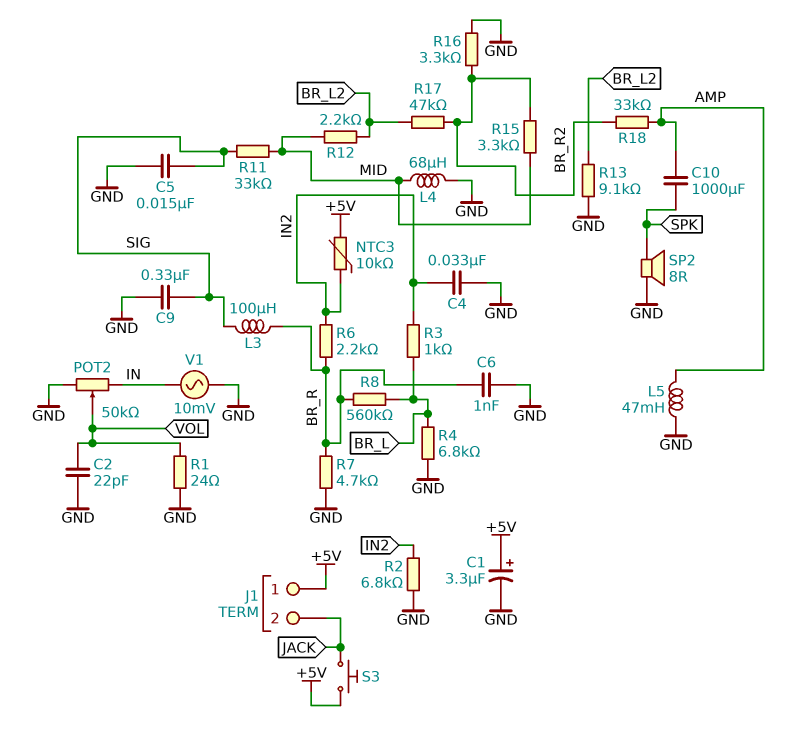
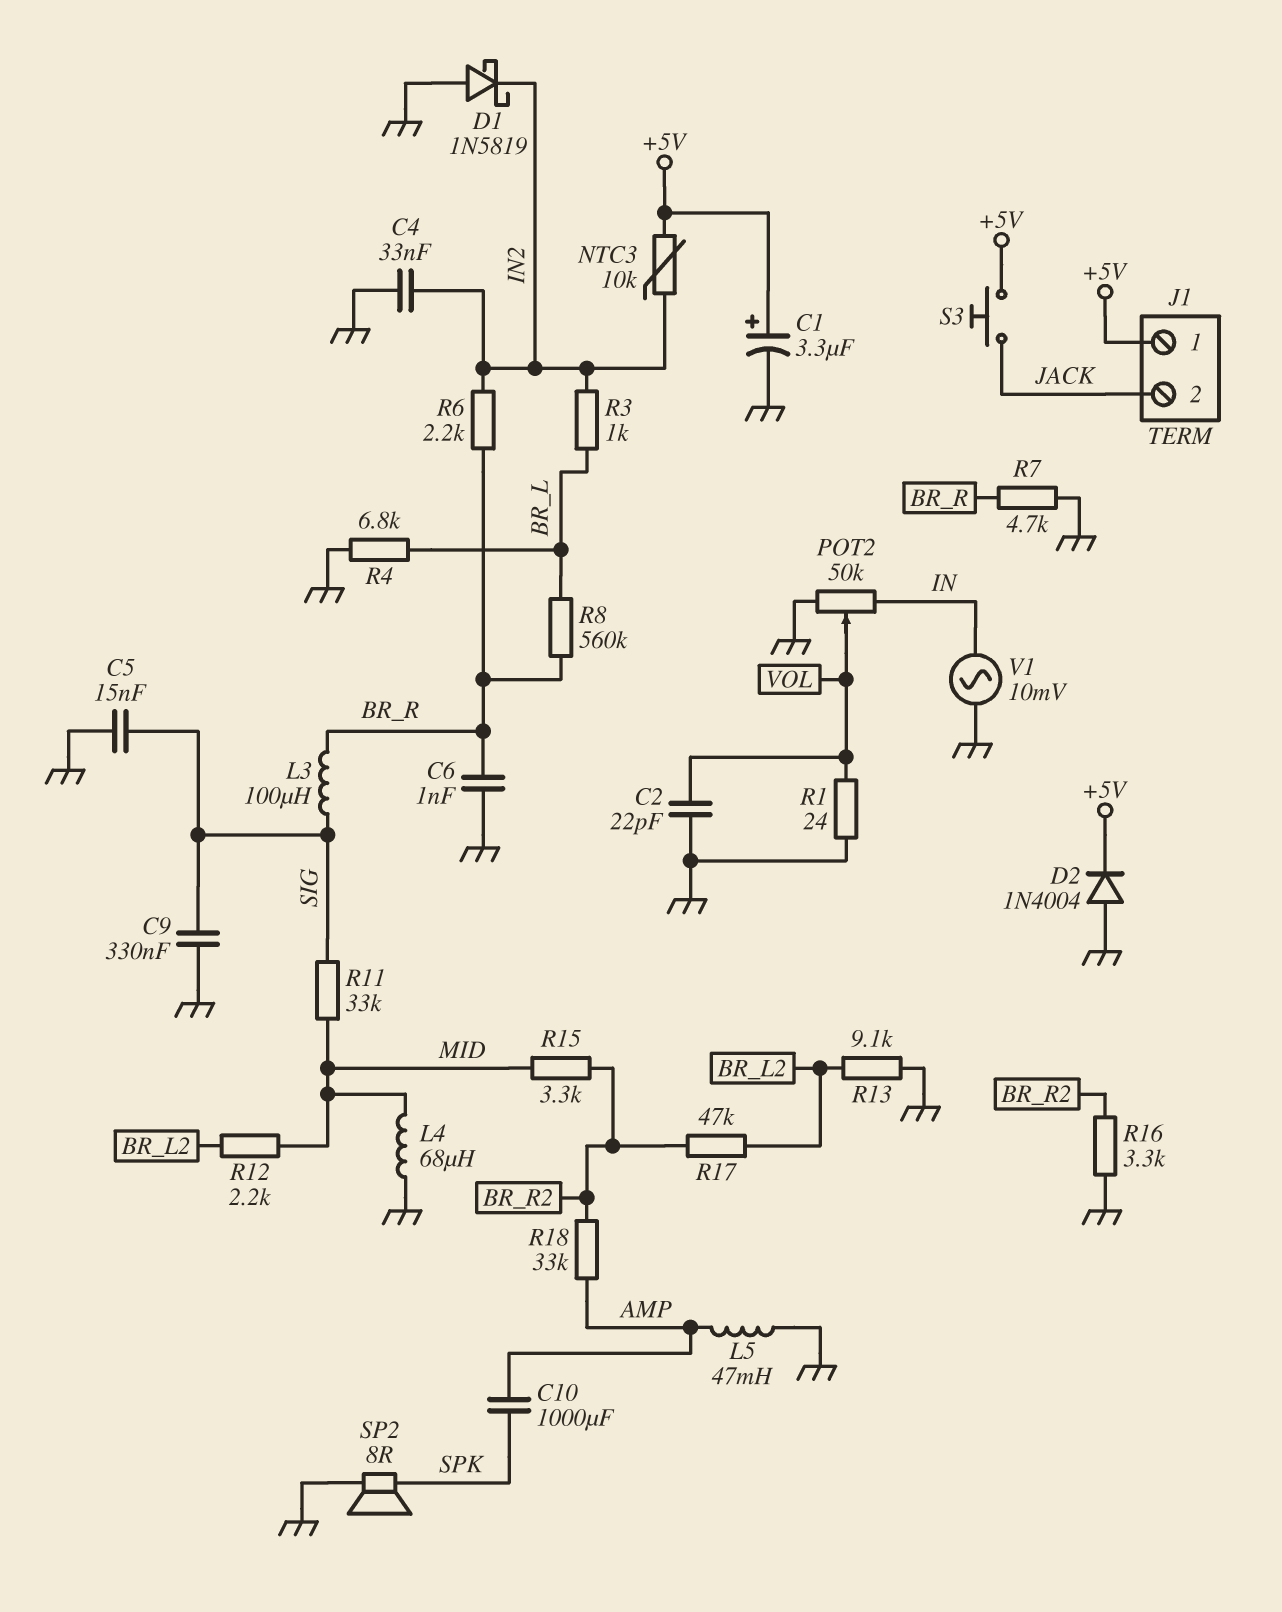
D1: none -> schottky 1N5819 (A GND, K IN2)
D2: none -> diode 1N4004 (A GND, K +5V)
R2: 6.8k (GND, IN2) -> none

